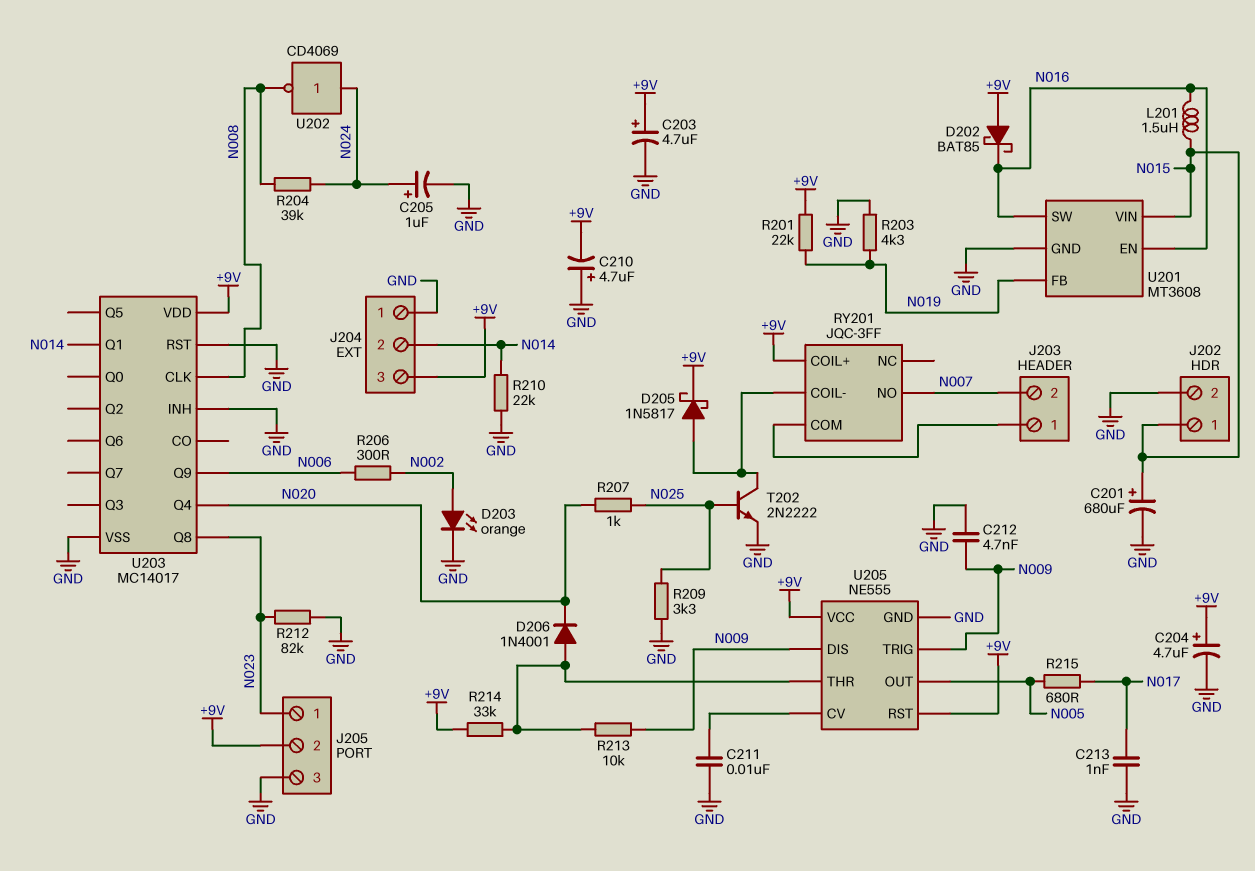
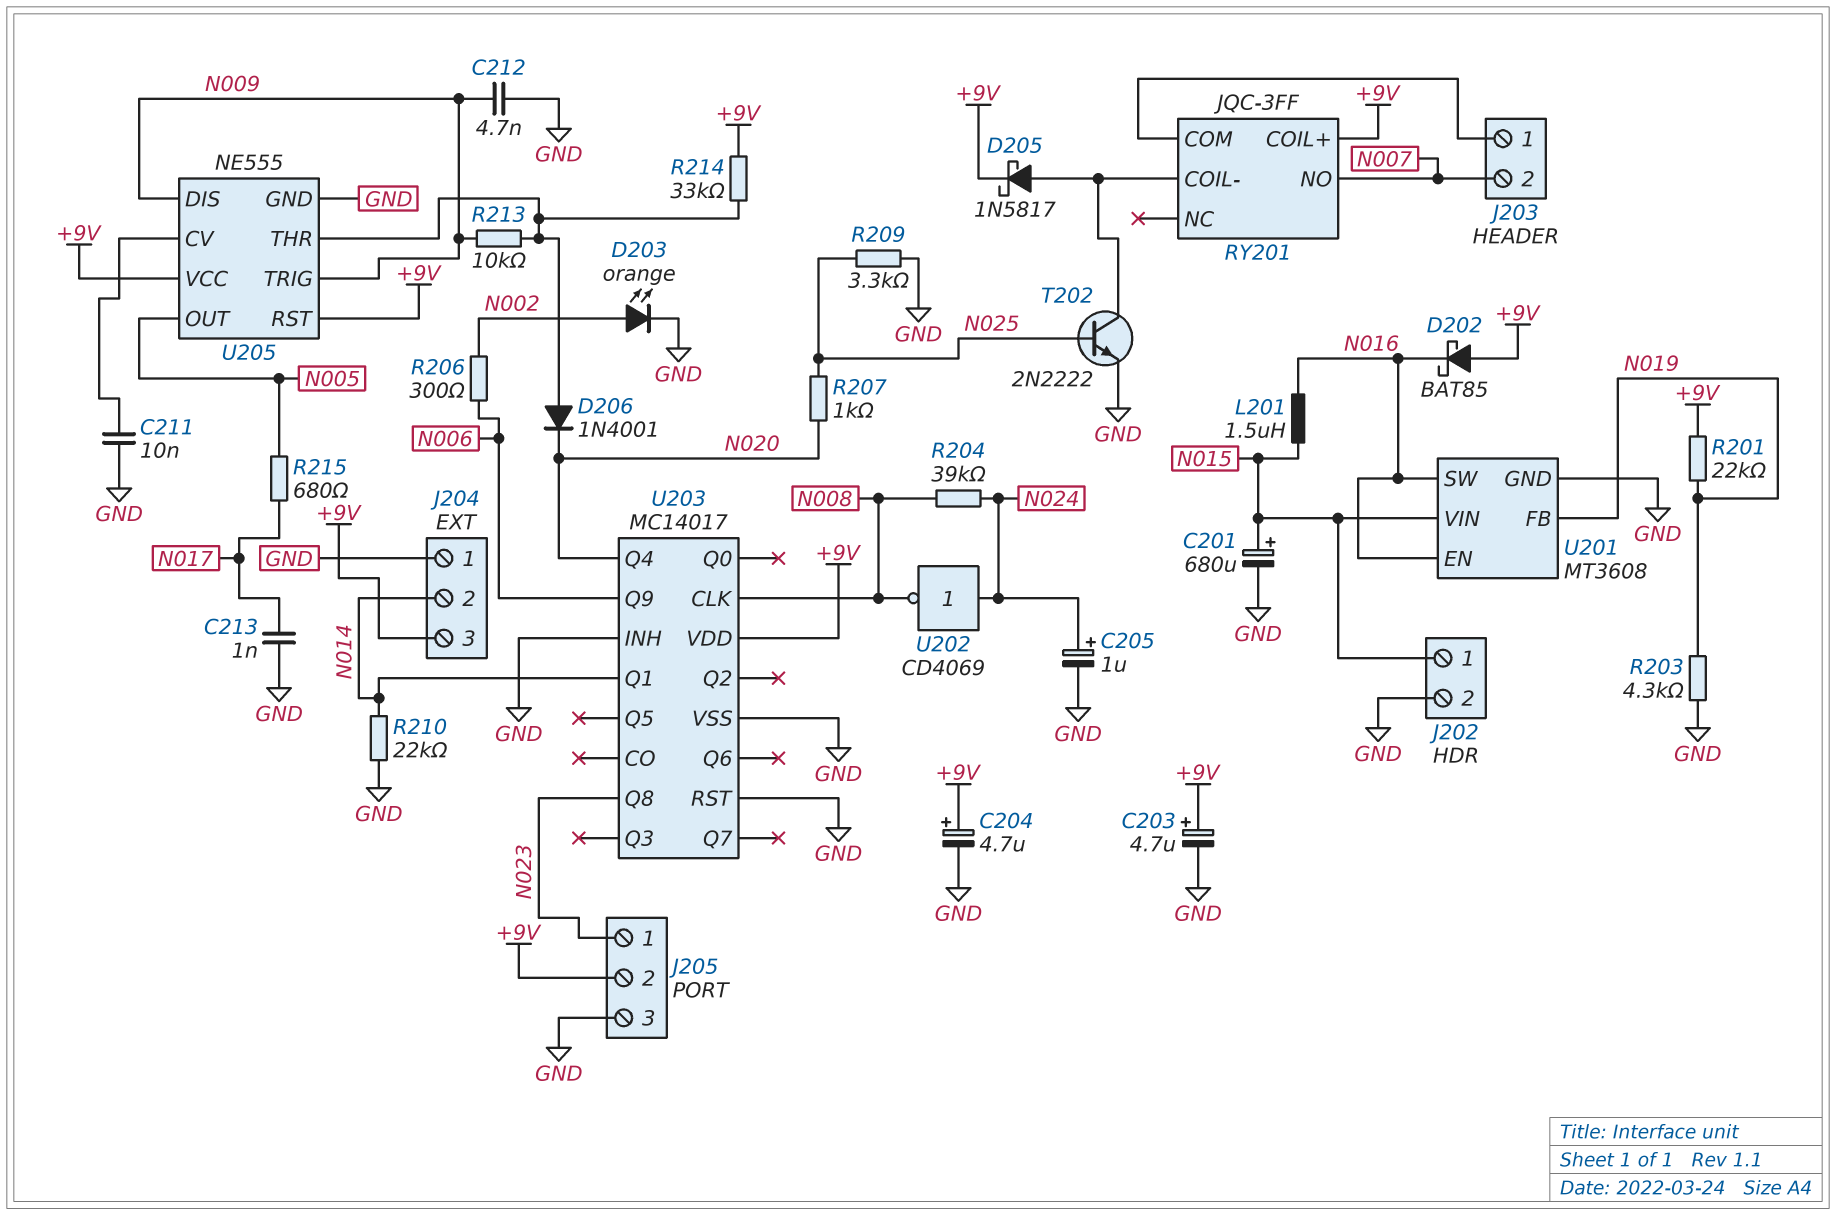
C210: 4.7uF (plus GND, minus +9V) -> none
R212: 82k (GND, N023) -> none

